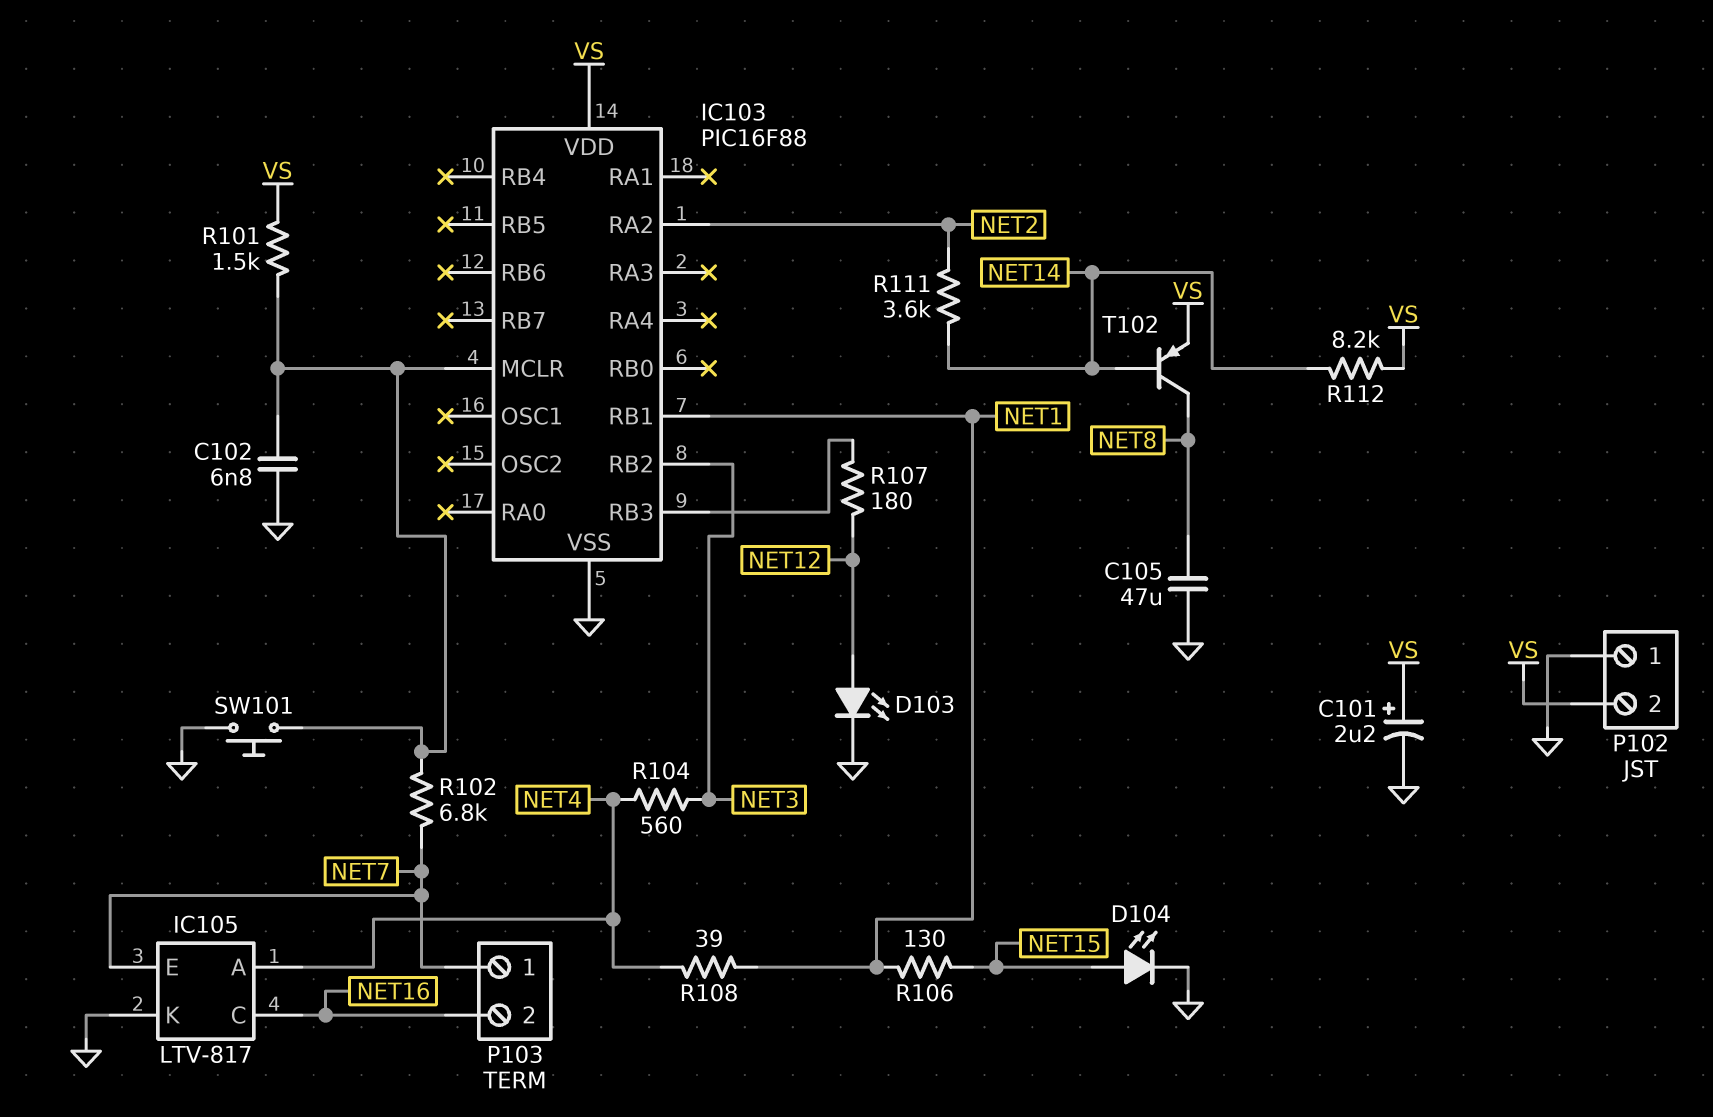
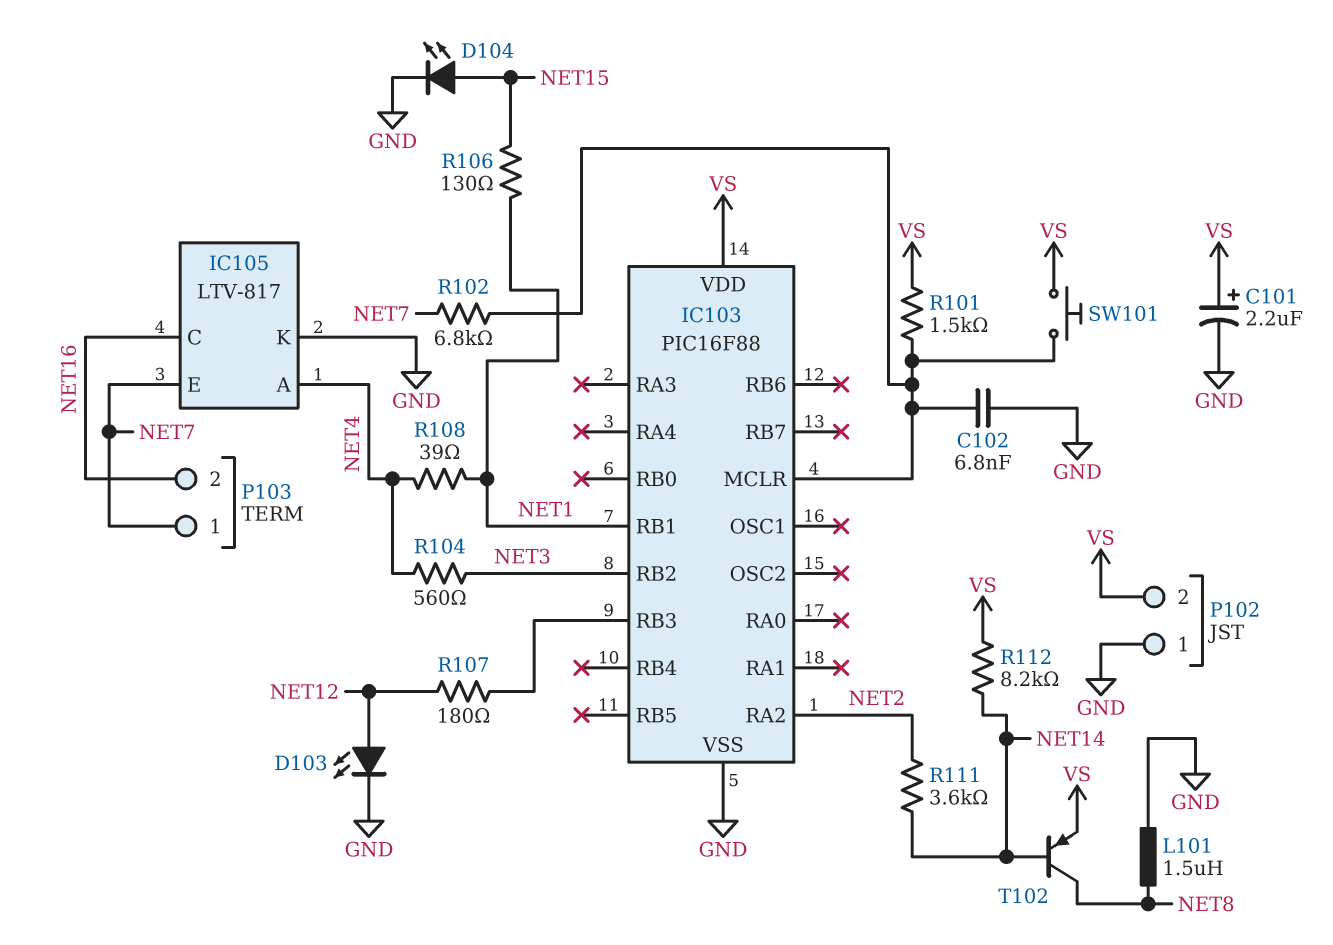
C105: 47uF (GND, NET8) -> none
L101: none -> 1.5uH (GND, NET8)
SW101: button (GND, IC103/MCLR) -> button (IC103/MCLR, VS)

